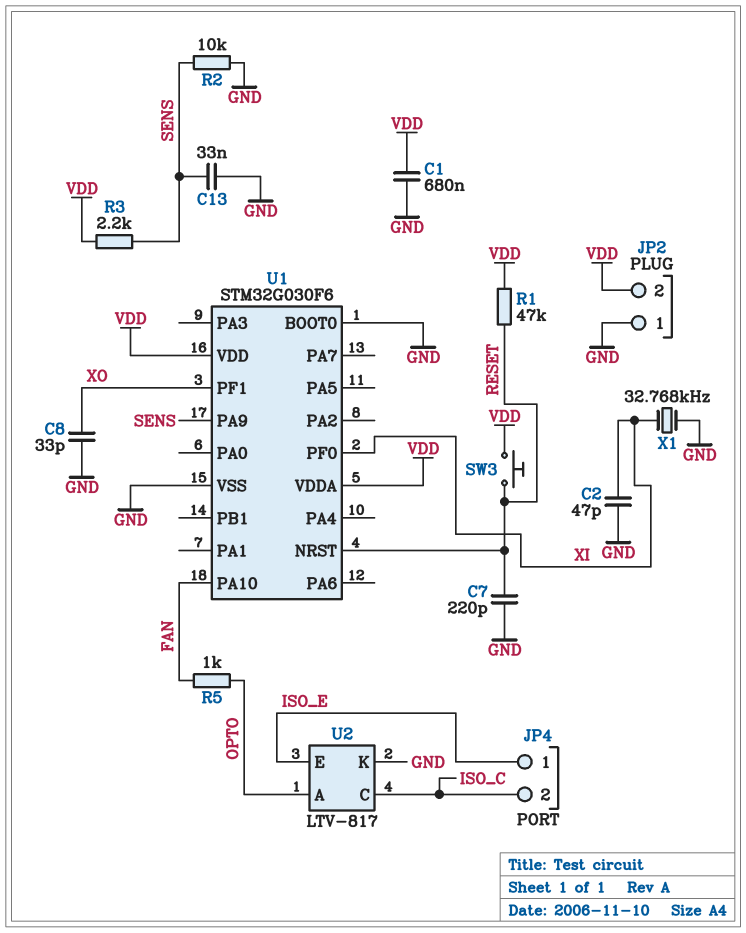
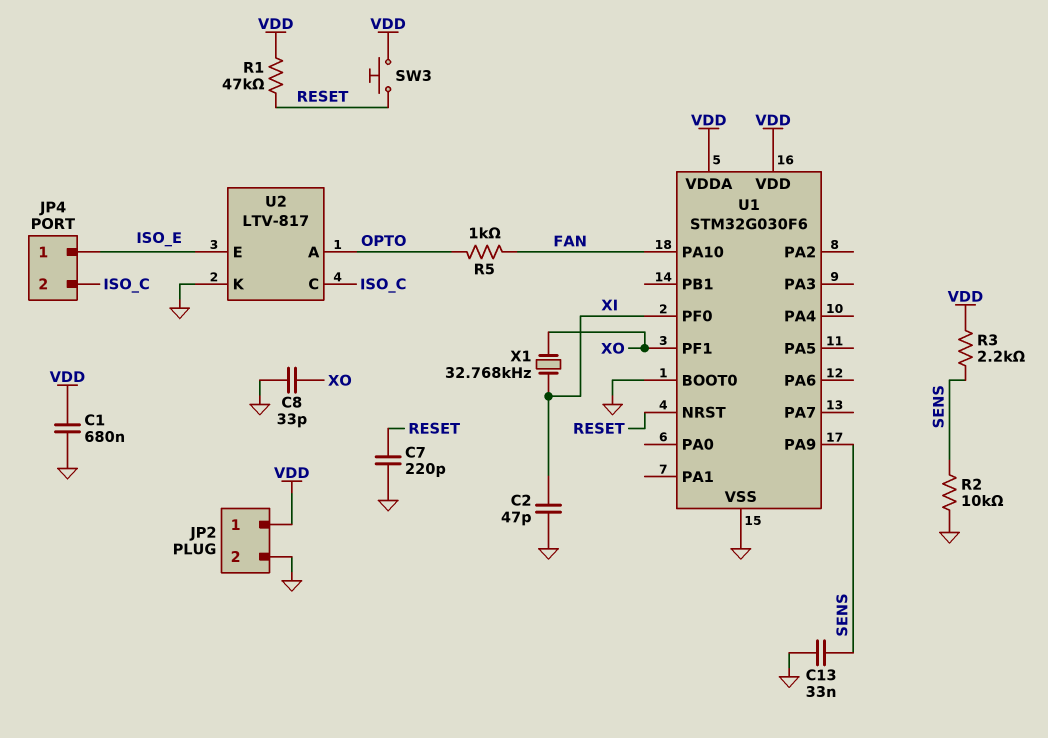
JP2 pin 1: GND -> VDD
JP2 pin 2: VDD -> GND
X1: 32.768kHz (GND, XI) -> 32.768kHz (XI, XO)

